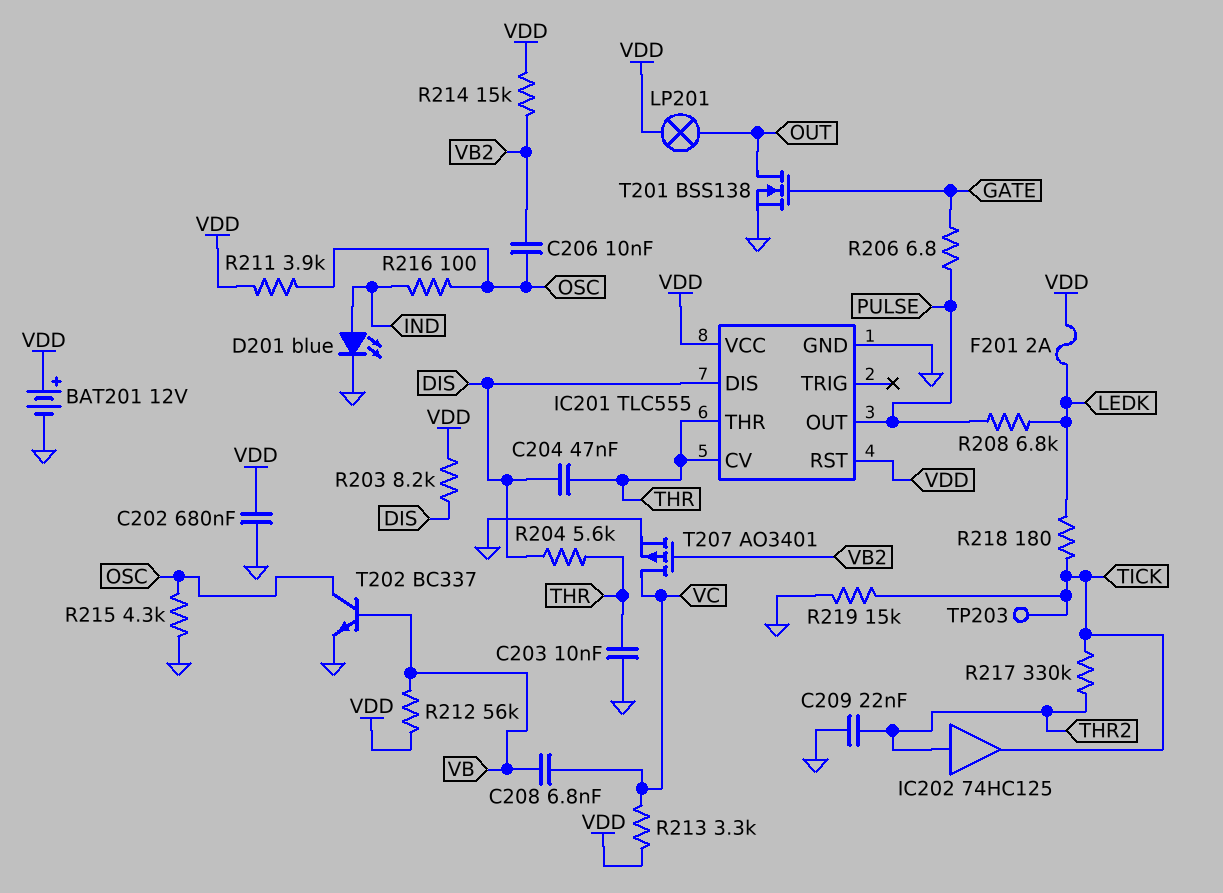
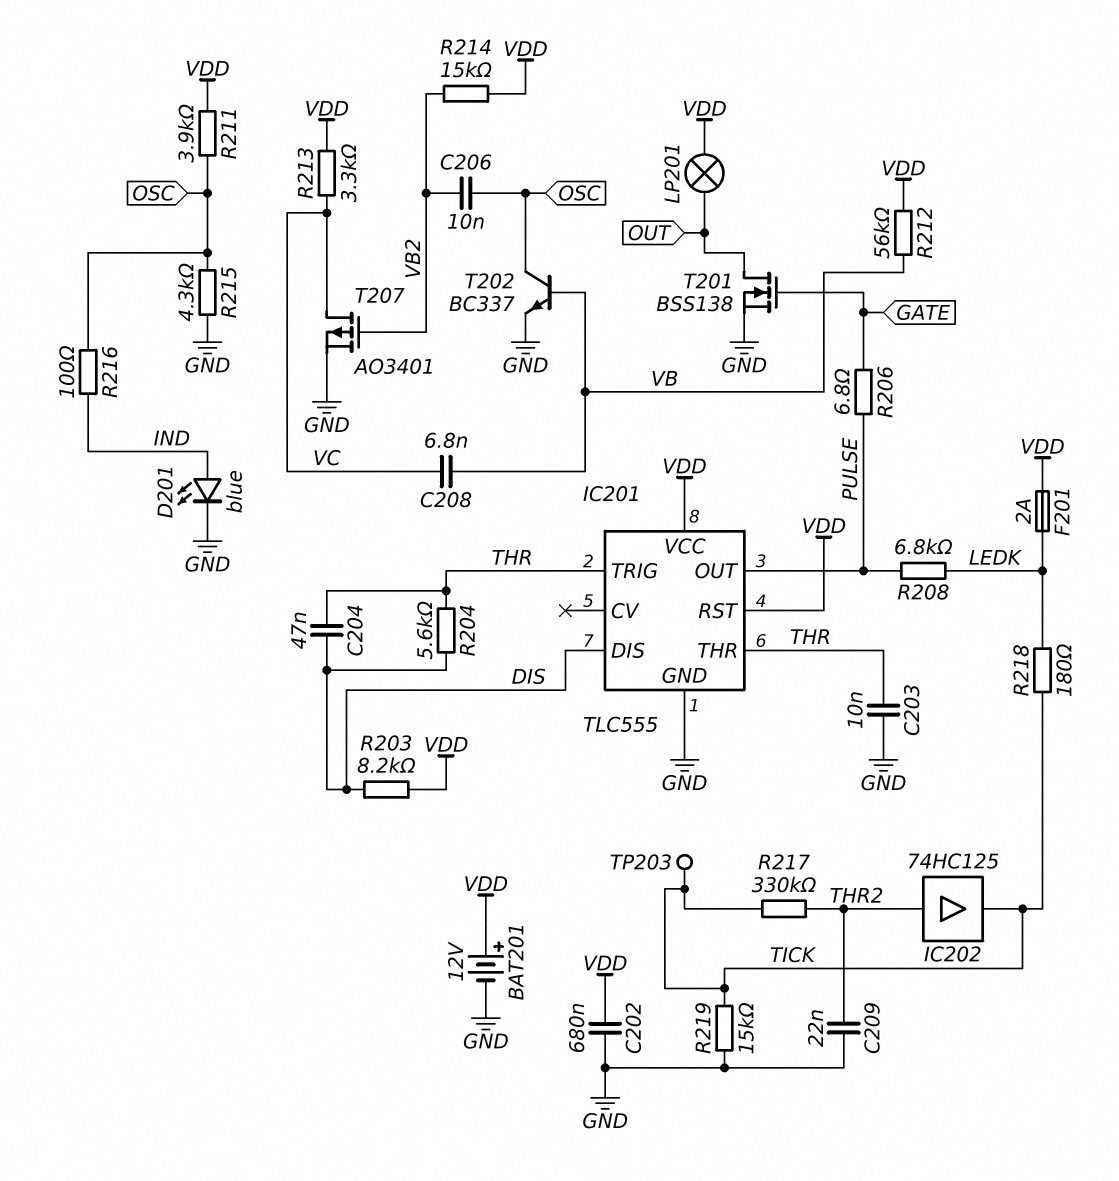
IC201 pin CV: THR -> none
IC201 pin TRIG: none -> THR

